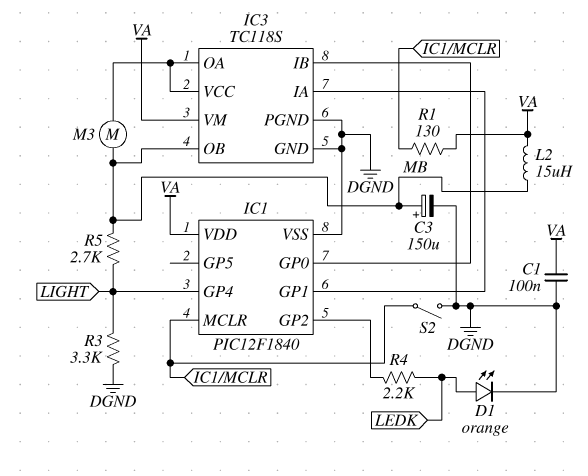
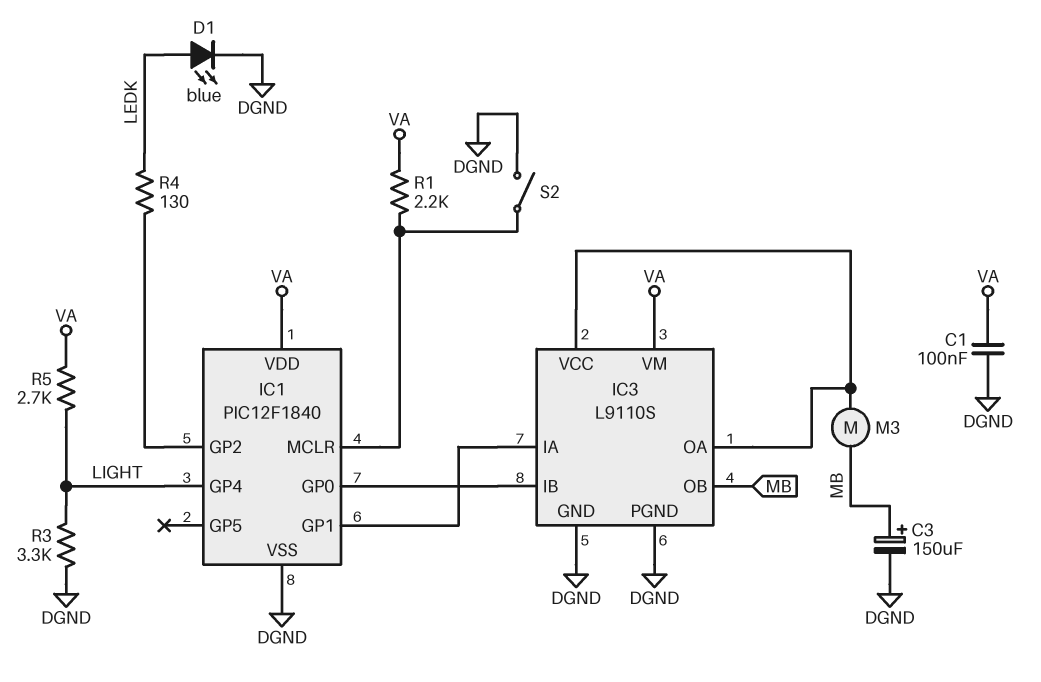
D1: LED orange (A LEDK, K DGND) -> LED blue (A LEDK, K DGND)
IC3: TC118S -> L9110S
L2: 15uH (MB, VA) -> none
R1: 130 (IC1/MCLR, VA) -> 2.2k (IC1/MCLR, VA)
R4: 2.2k (IC1/GP2, LEDK) -> 130 (IC1/GP2, LEDK)
R5: 2.7k (LIGHT, MB) -> 2.7k (LIGHT, VA)

